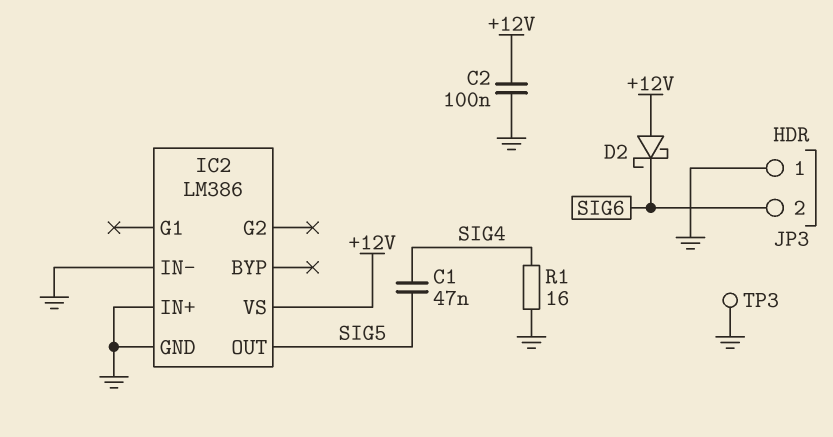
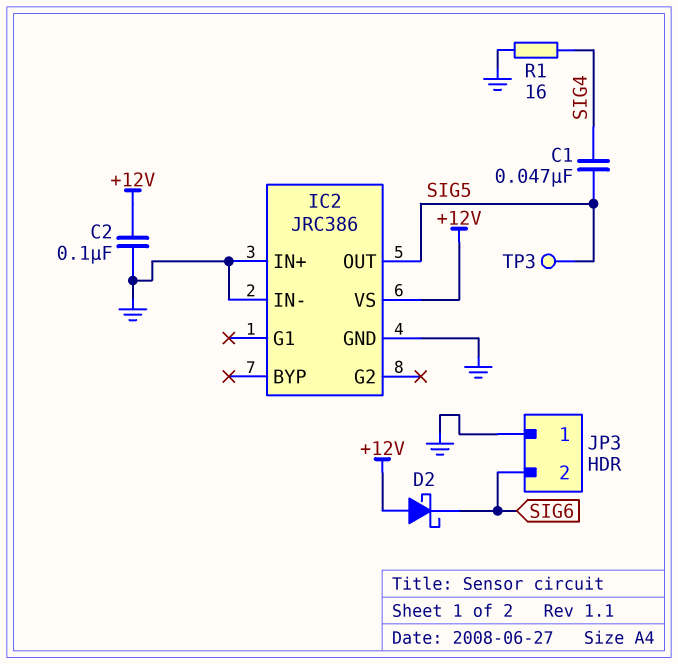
IC2: LM386 -> JRC386
TP3: test point (GND) -> test point (SIG5)

